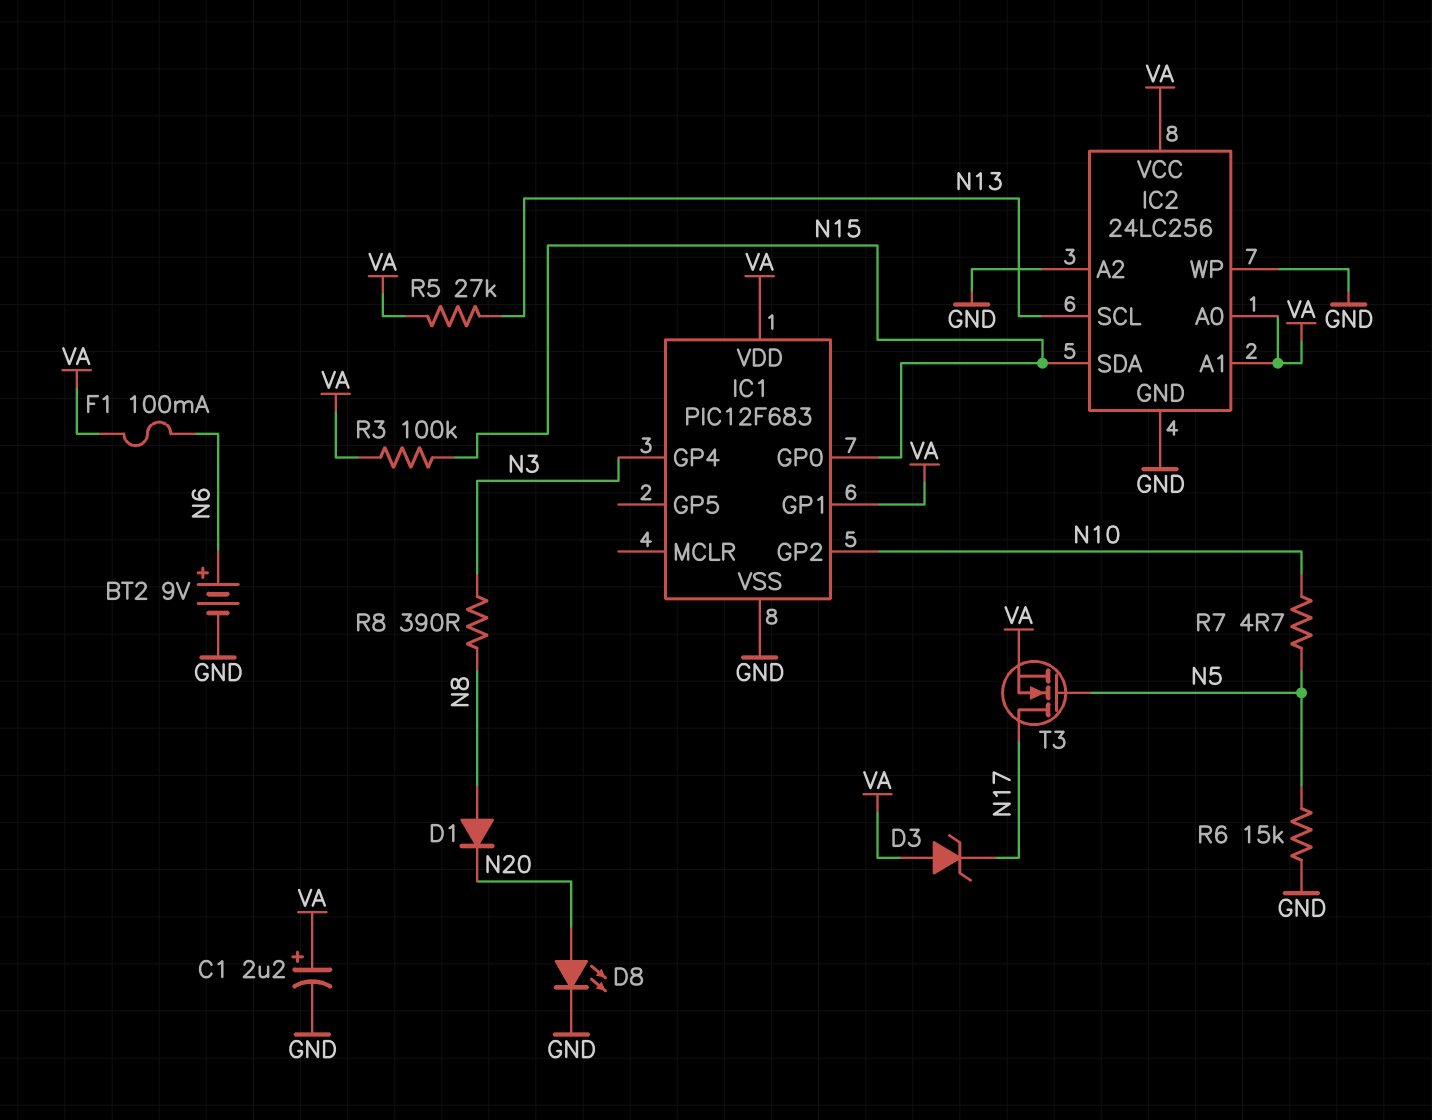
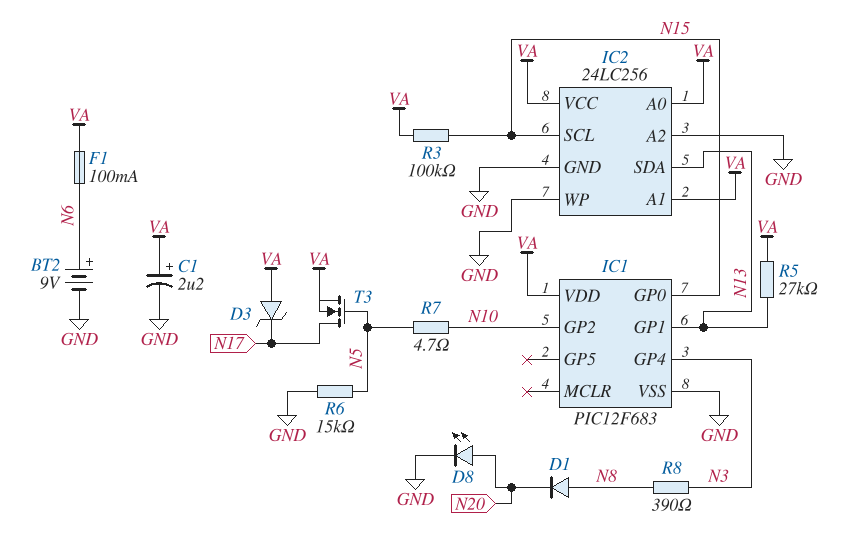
IC1 pin GP1: VA -> N13
IC2 pin SCL: N13 -> N15
IC2 pin SDA: N15 -> N13

